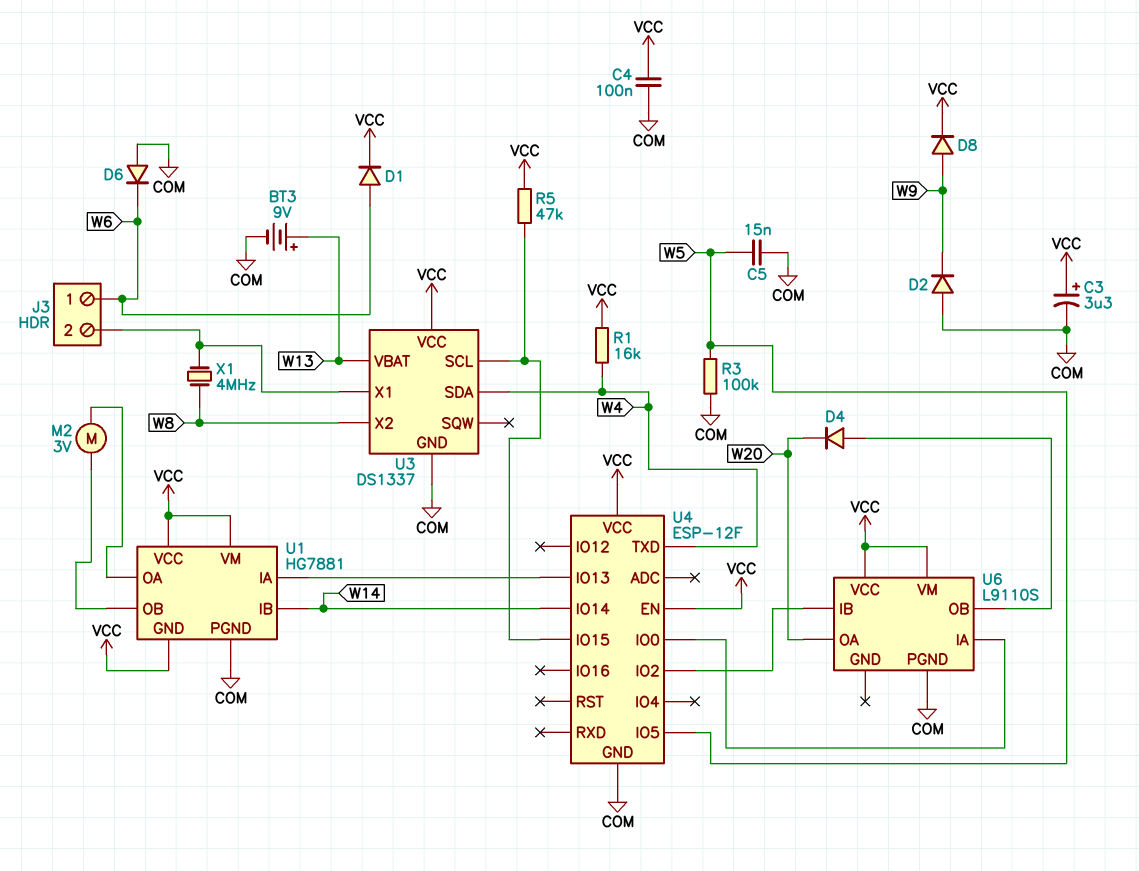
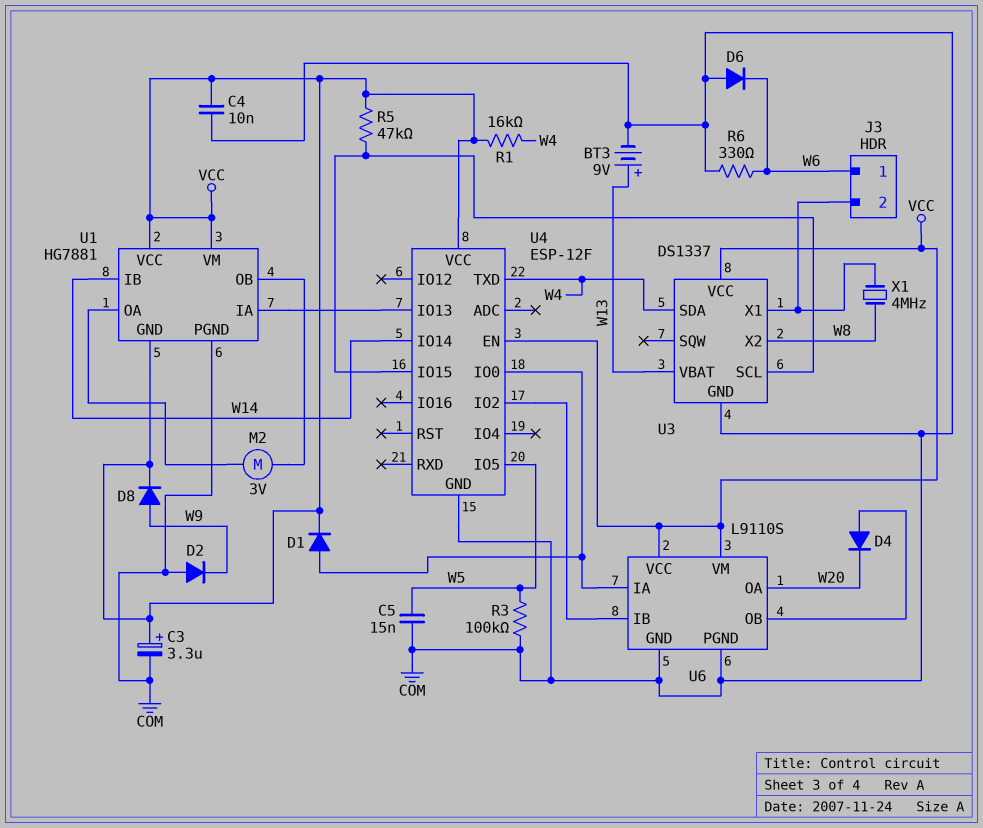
C4: 100nF (COM, VCC) -> 10nF (COM, VCC)
D1: diode (A W6, K VCC) -> diode (A U4/IO0, K VCC)
R6: none -> 330 (COM, W6)
U6 pin GND: none -> COM

